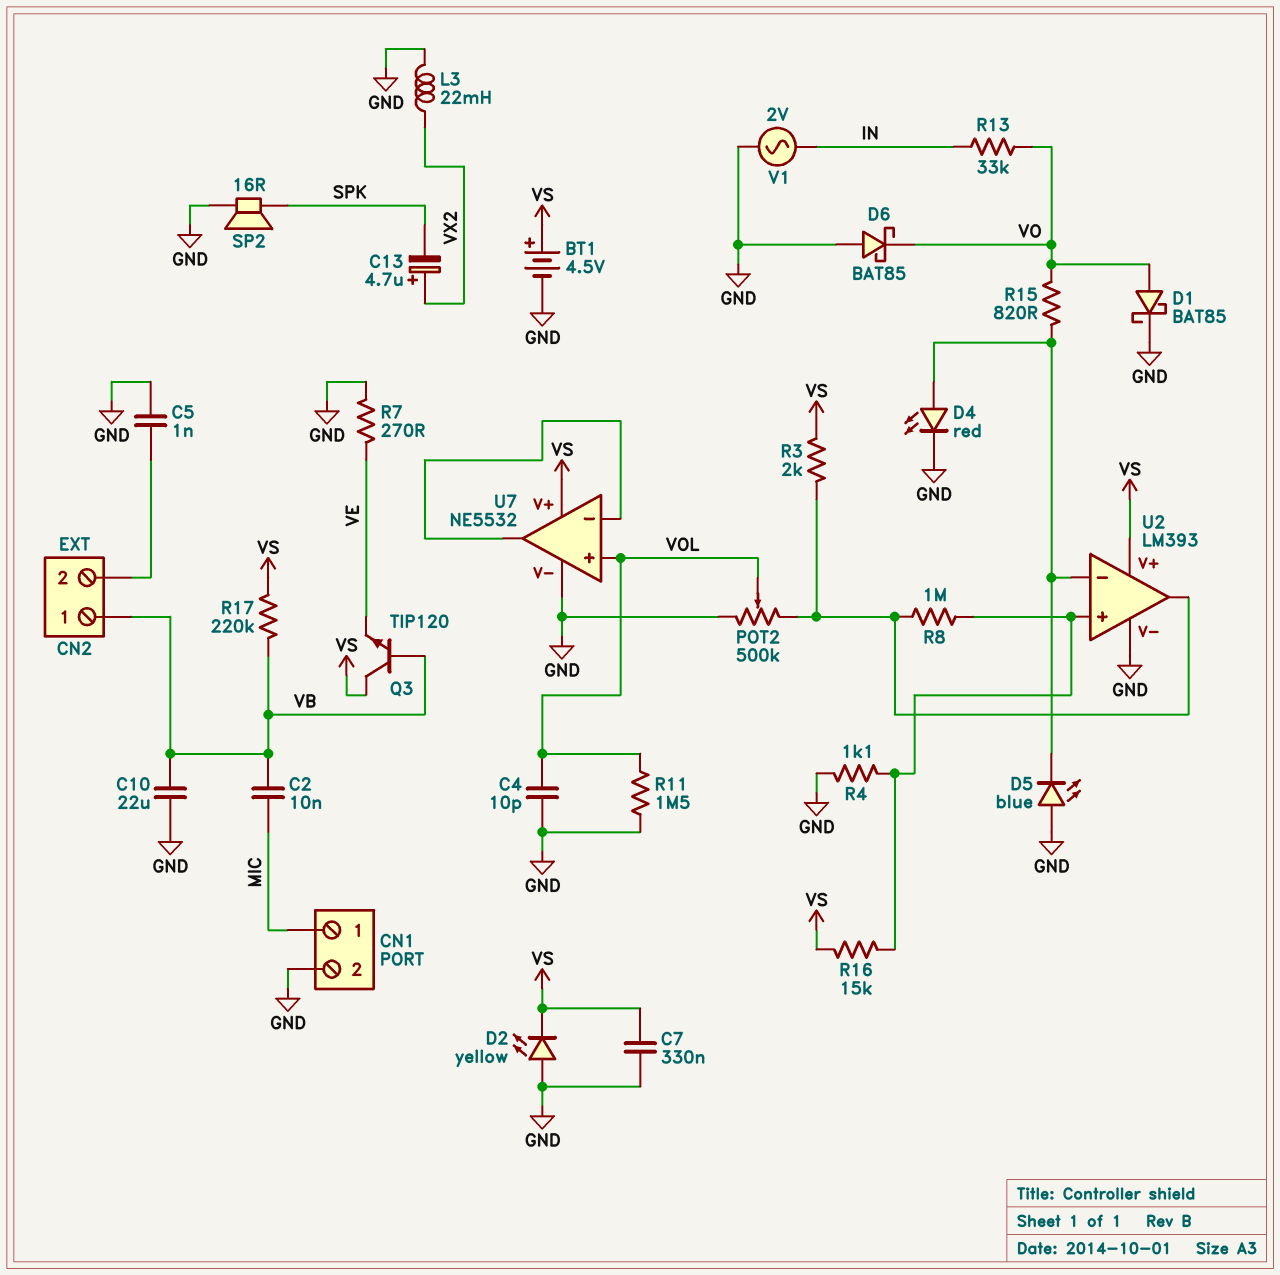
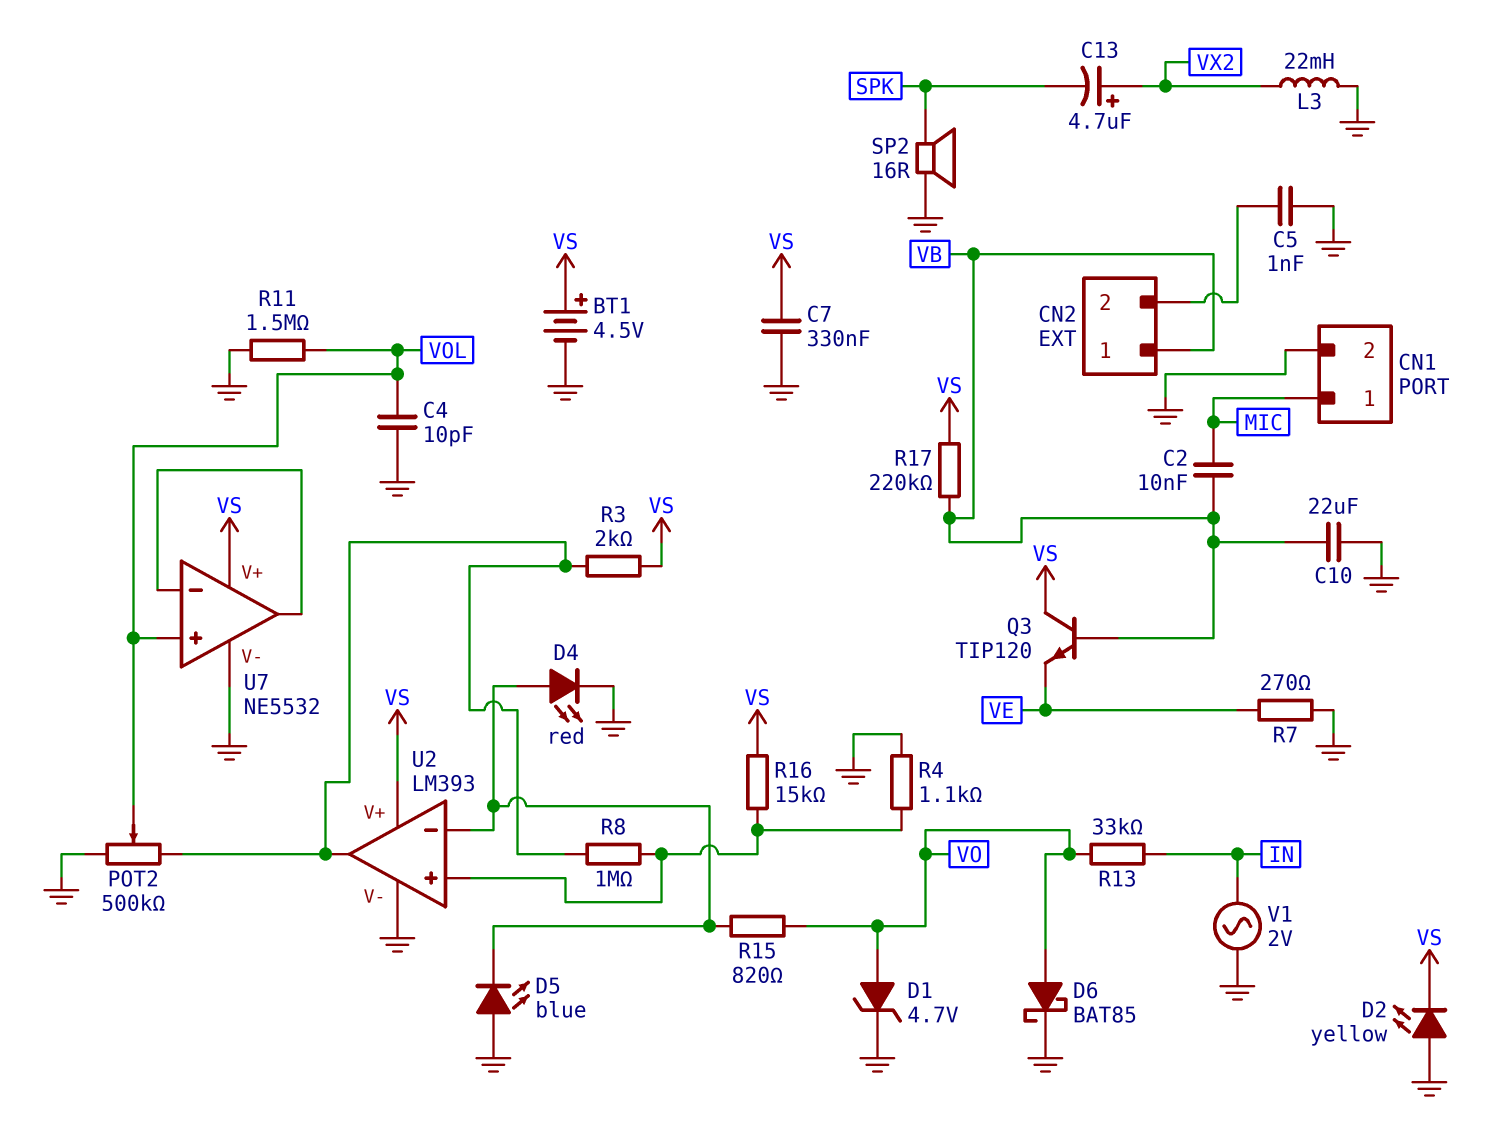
D1: schottky BAT85 (A VO, K GND) -> zener 4.7V (A VO, K GND)
D6: schottky BAT85 (A GND, K VO) -> schottky BAT85 (A VO, K GND)

